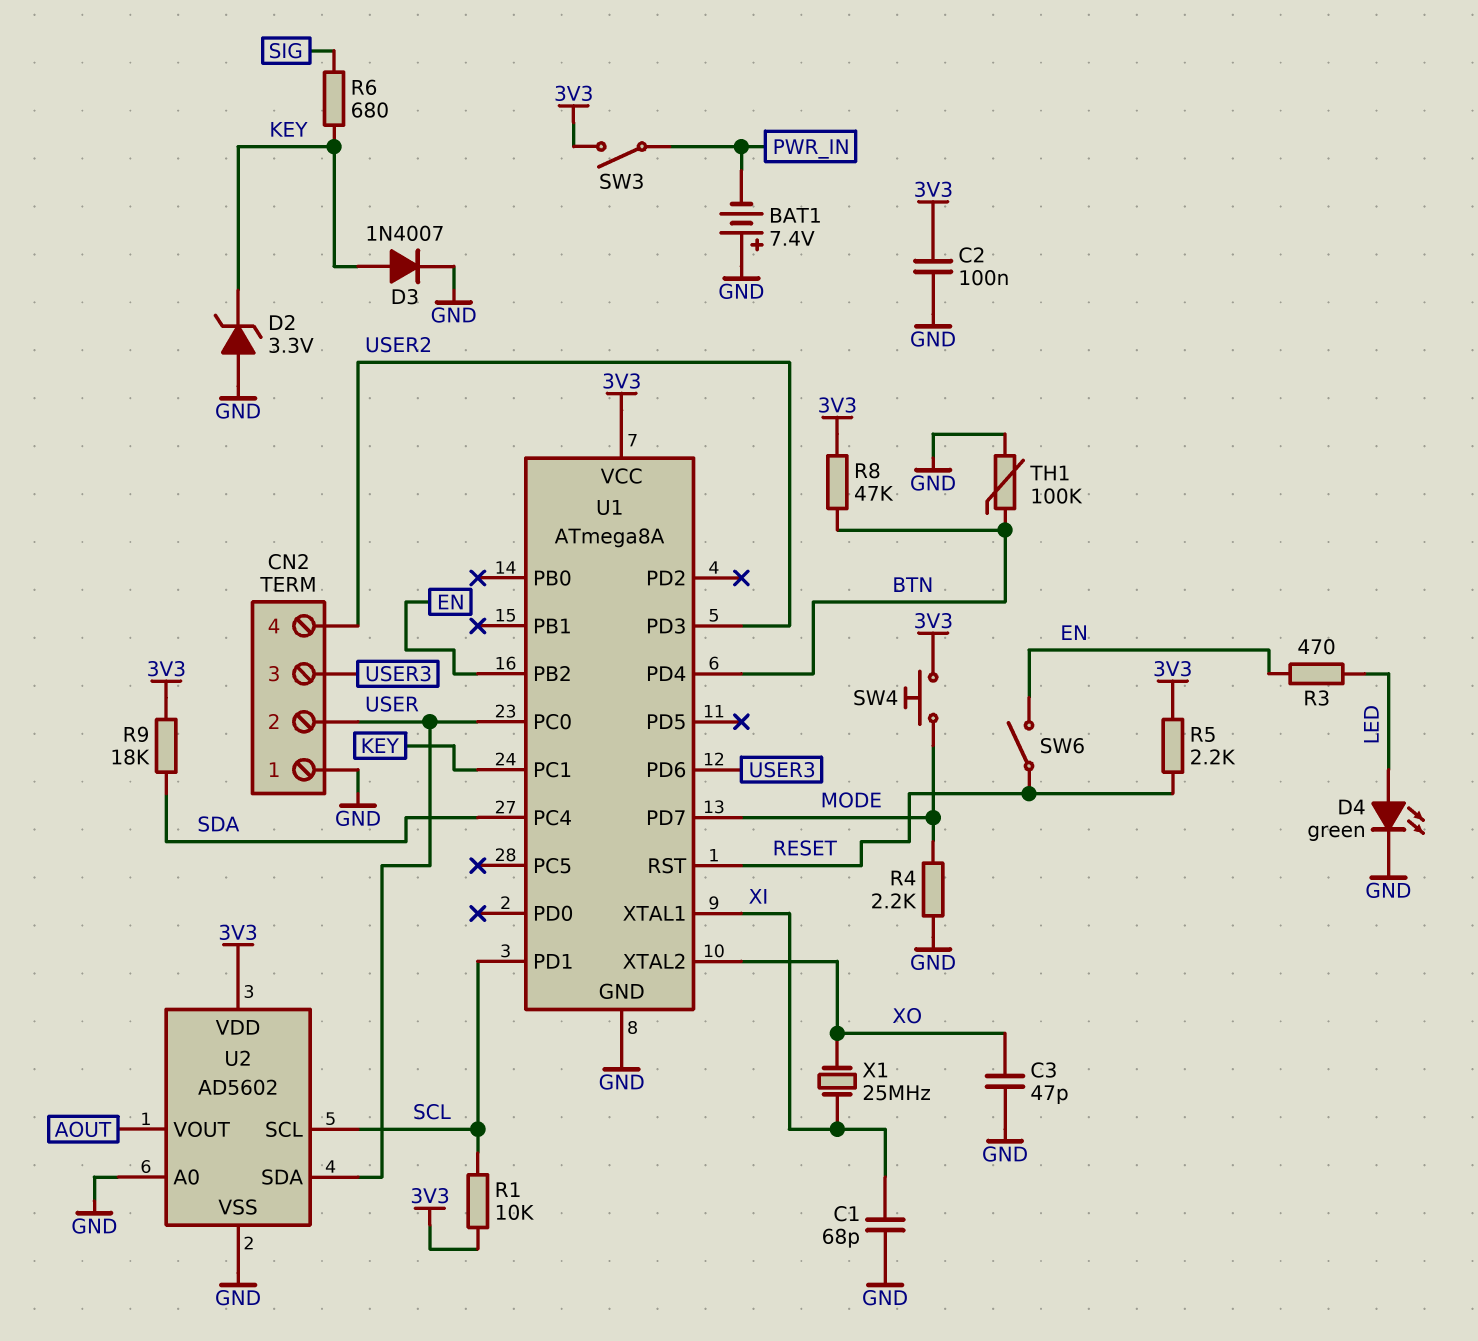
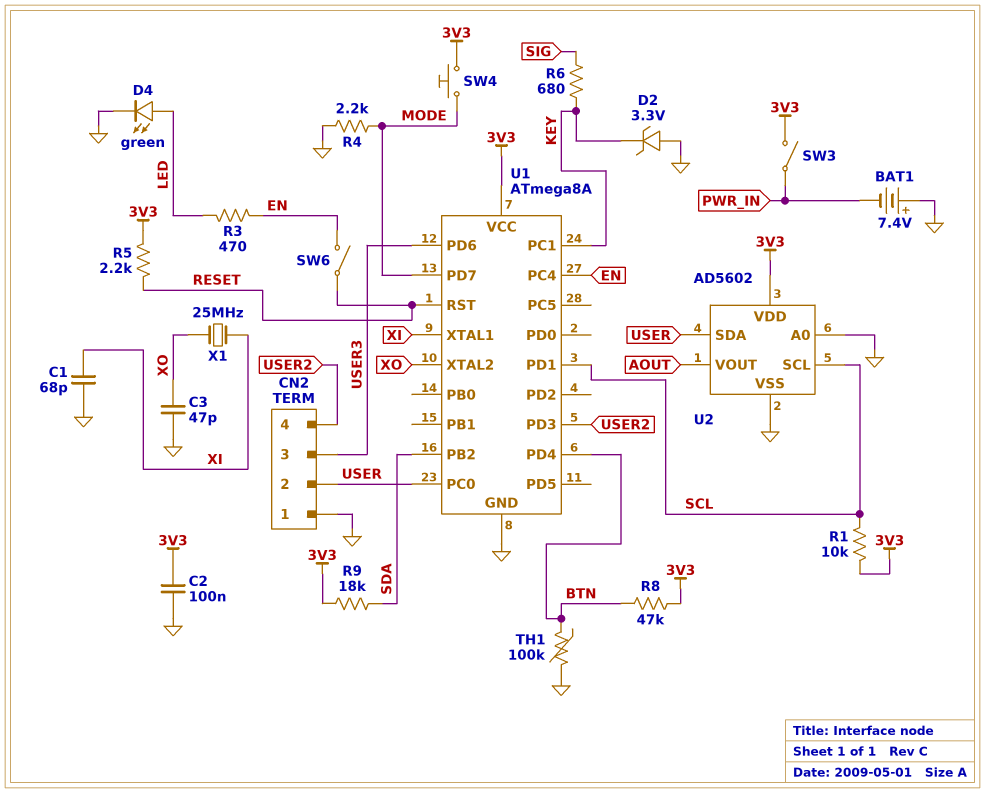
D3: diode 1N4007 (A KEY, K GND) -> none
U1 pin PB2: EN -> SDA
U1 pin PC4: SDA -> EN

